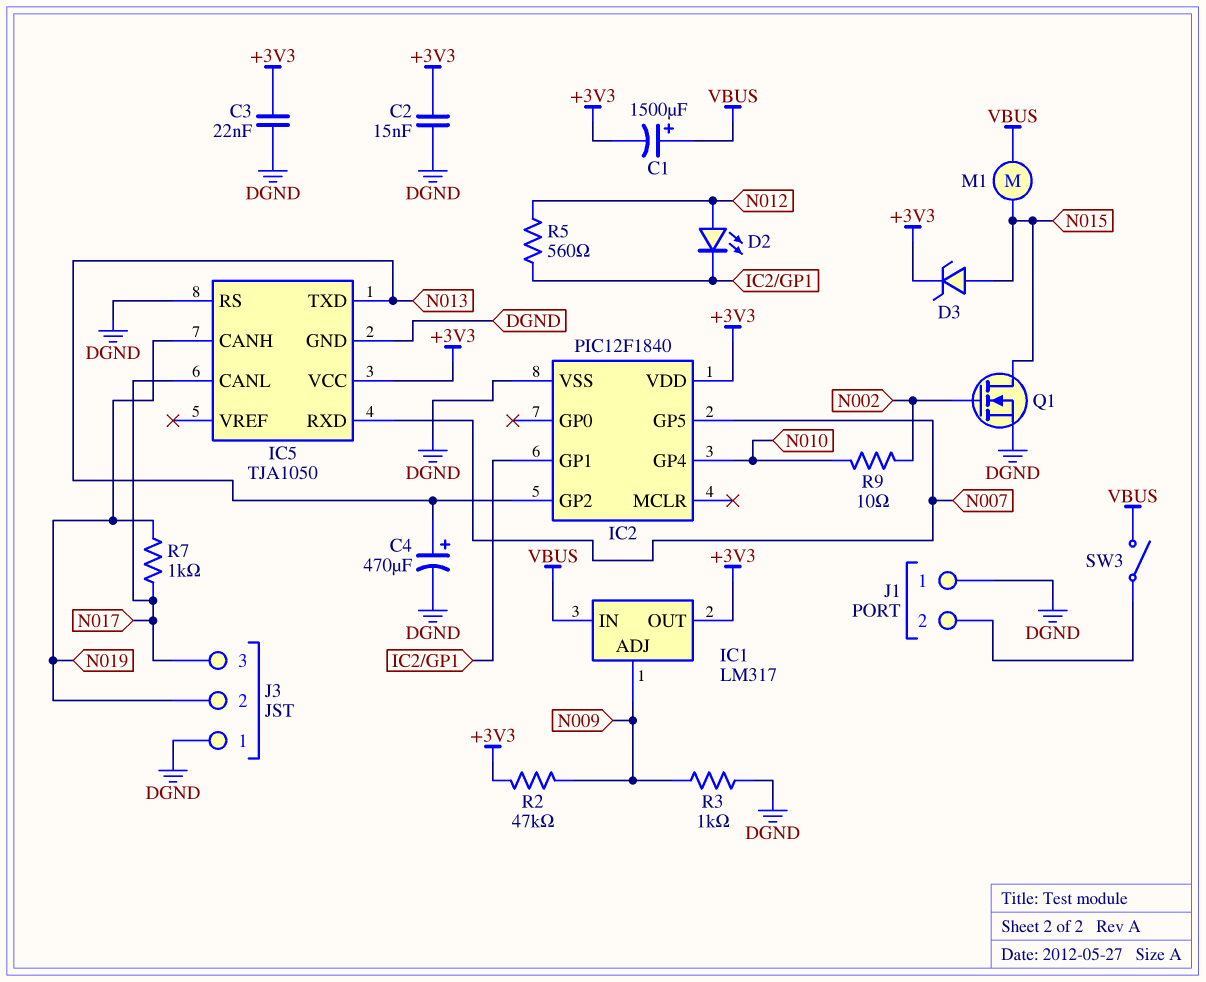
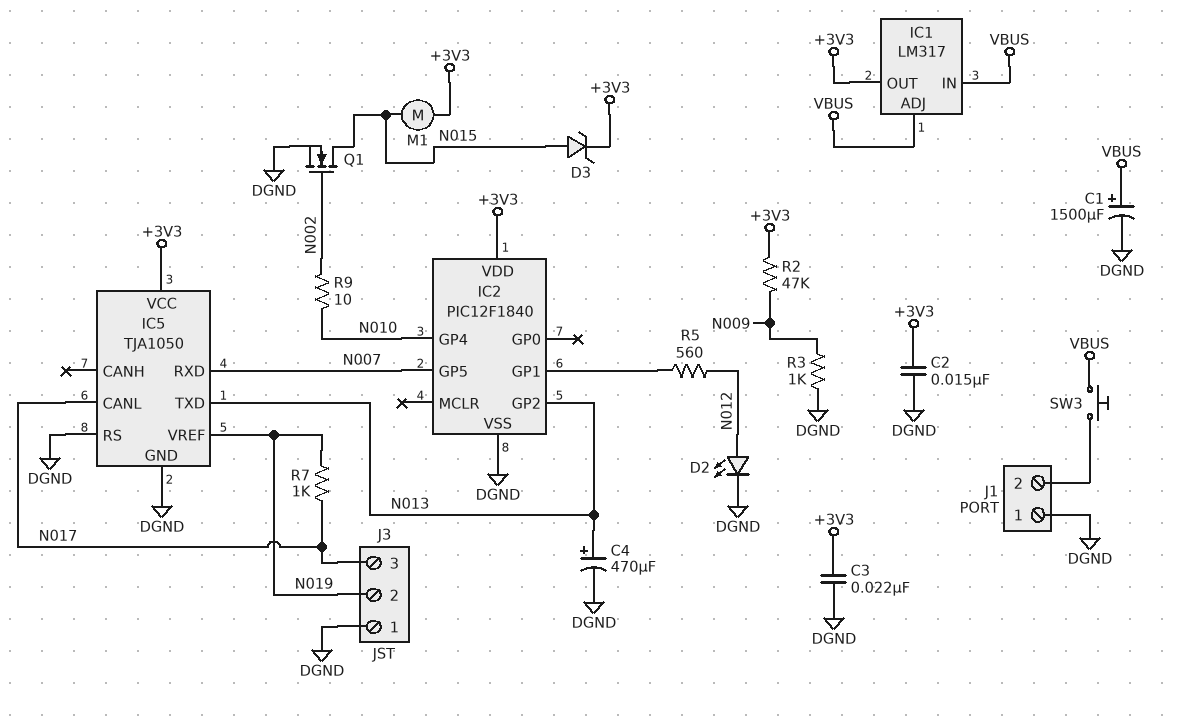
C1: 1500uF (plus VBUS, minus +3V3) -> 1500uF (plus VBUS, minus DGND)
D2: LED (A N012, K IC2/GP1) -> LED (A N012, K DGND)
IC1 pin ADJ: N009 -> VBUS
IC5 pin CANH: N019 -> none
IC5 pin VREF: none -> N019
M1: motor (N015, VBUS) -> motor (+3V3, N015)
SW3: switch (J1/2, VBUS) -> button (J1/2, VBUS)

